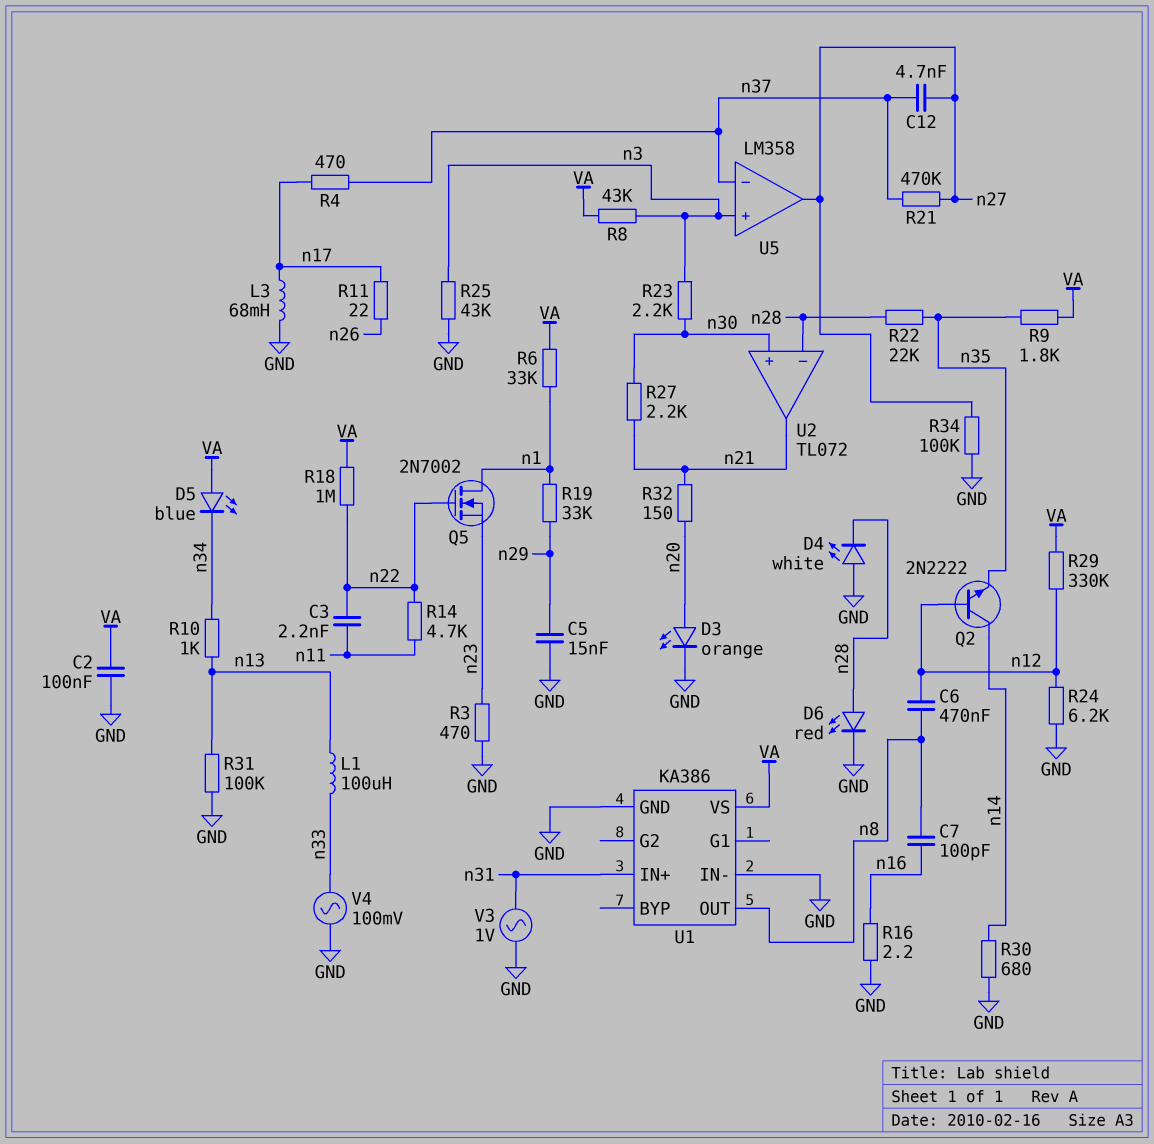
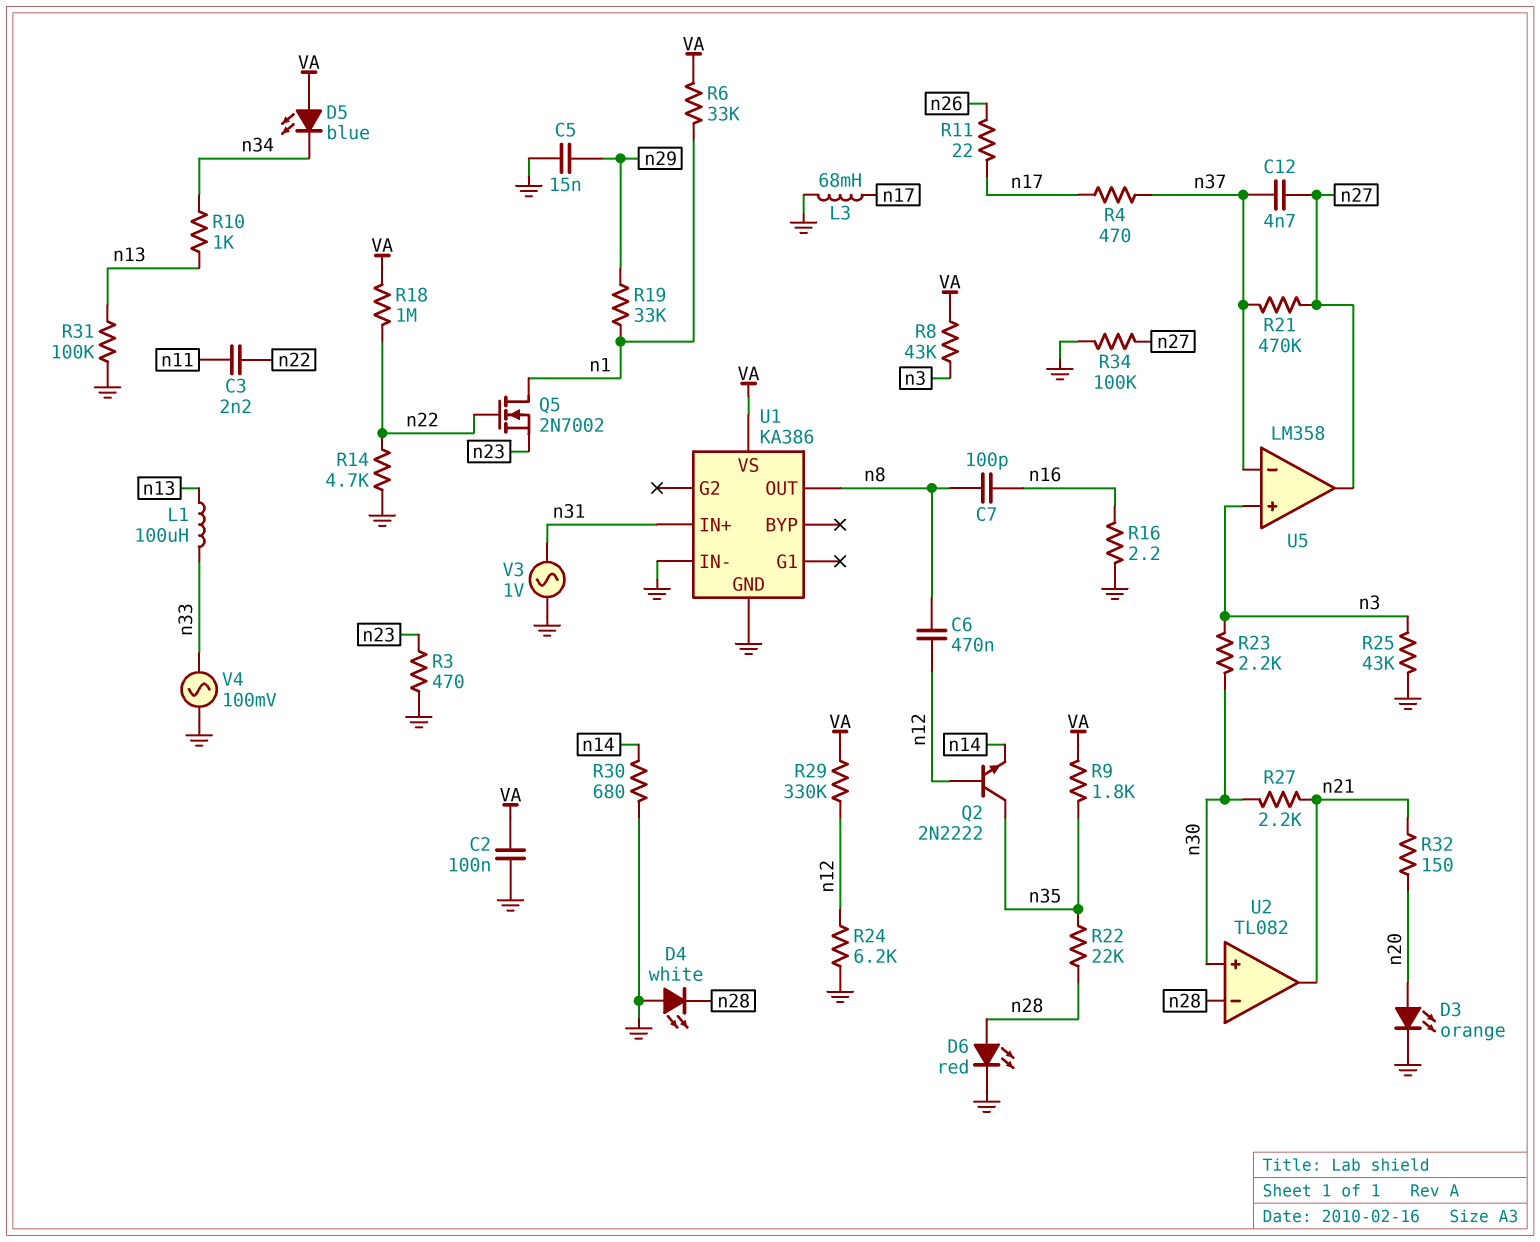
Q2: NPN 2N2222 (B n12, C n14, E n35) -> NPN 2N2222 (B n12, C n35, E n14)
R14: 4.7k (n11, n22) -> 4.7k (GND, n22)
U2: TL072 -> TL082

